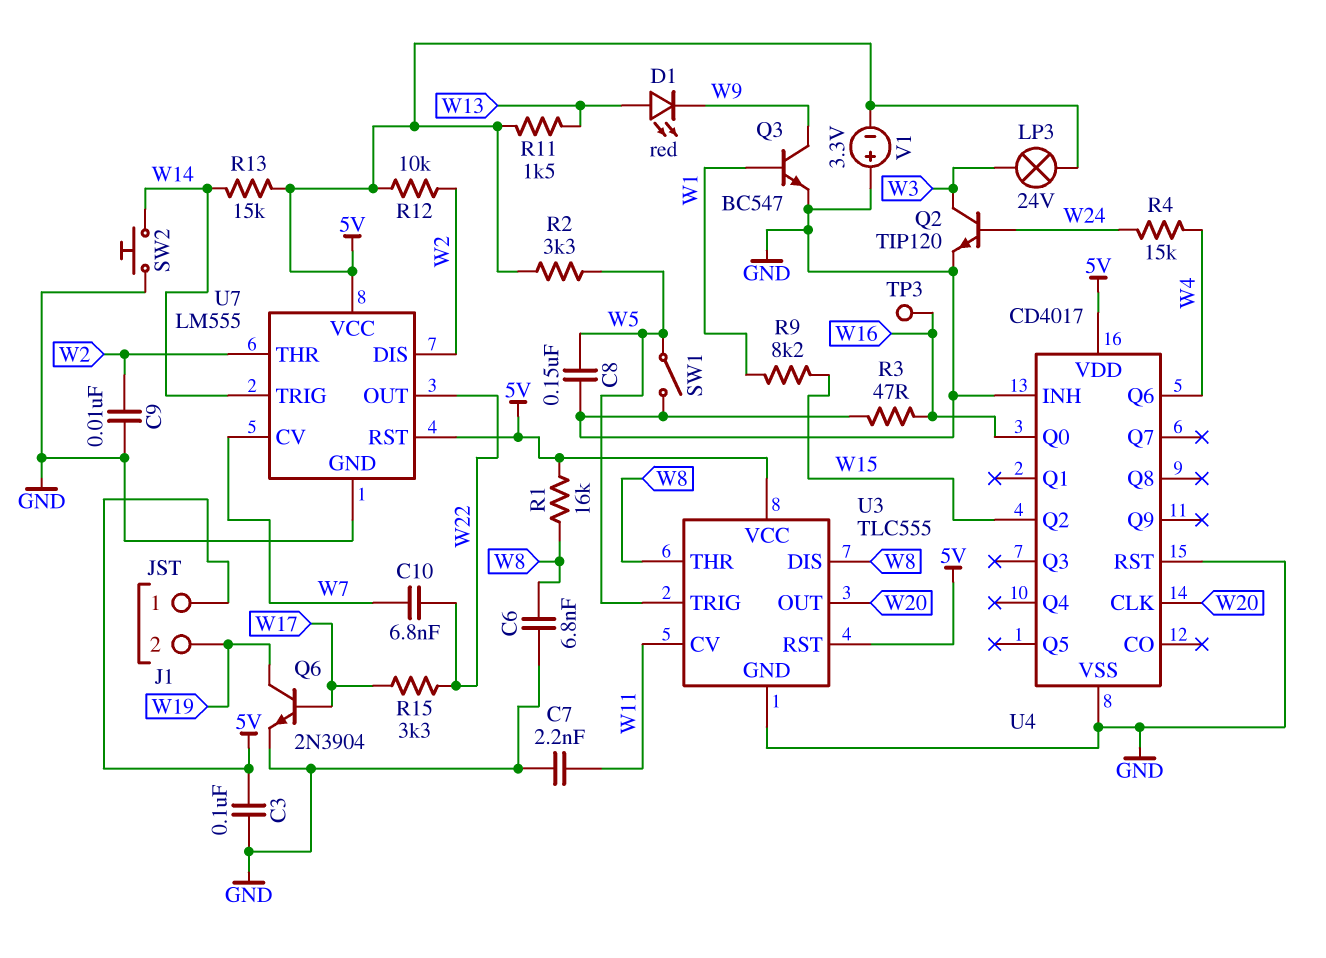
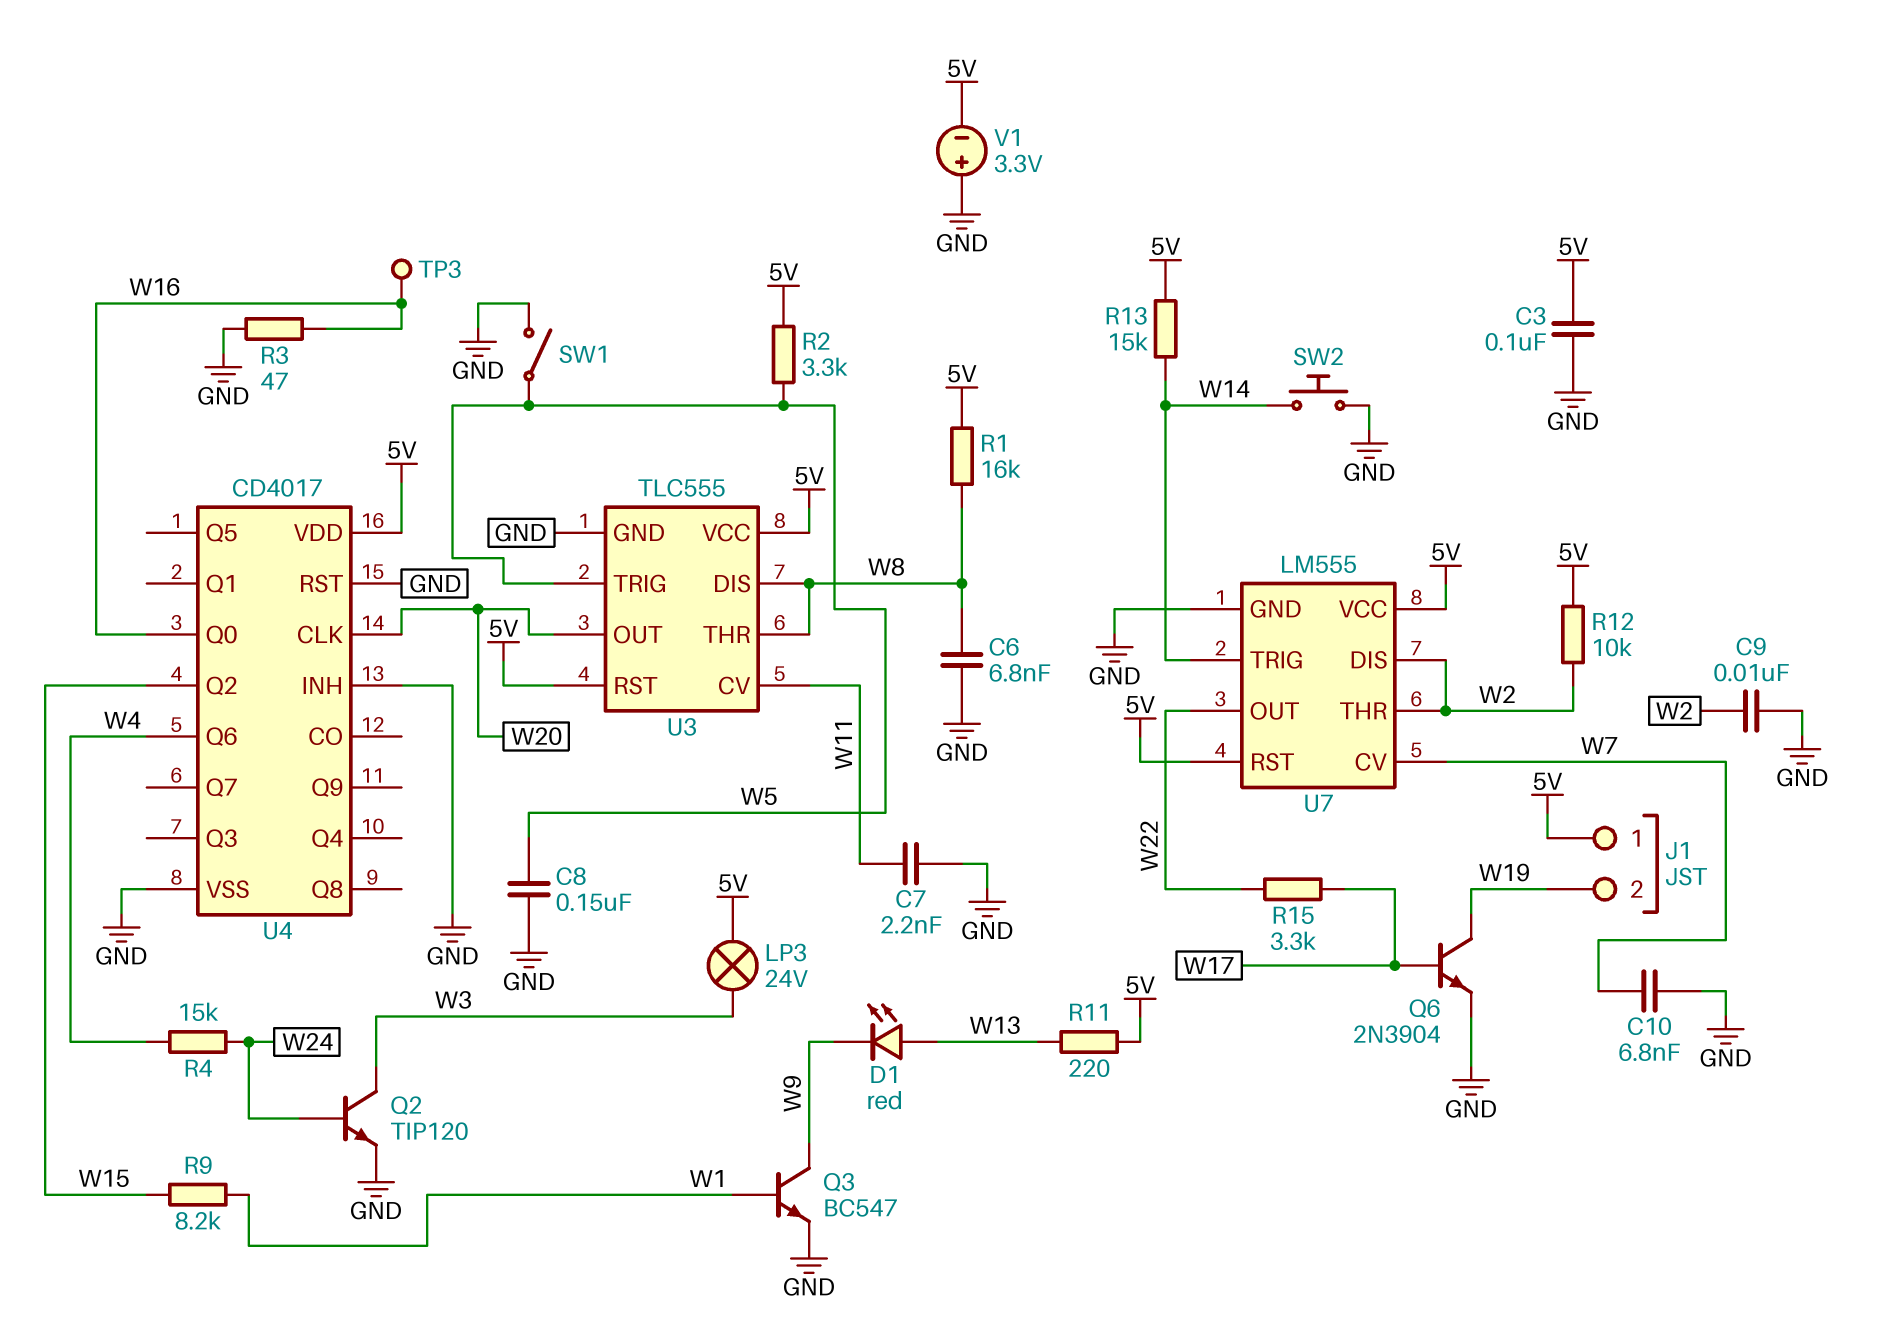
C10: 6.8nF (W7, W22) -> 6.8nF (GND, W7)
R11: 1.5k (5V, W13) -> 220 (5V, W13)

